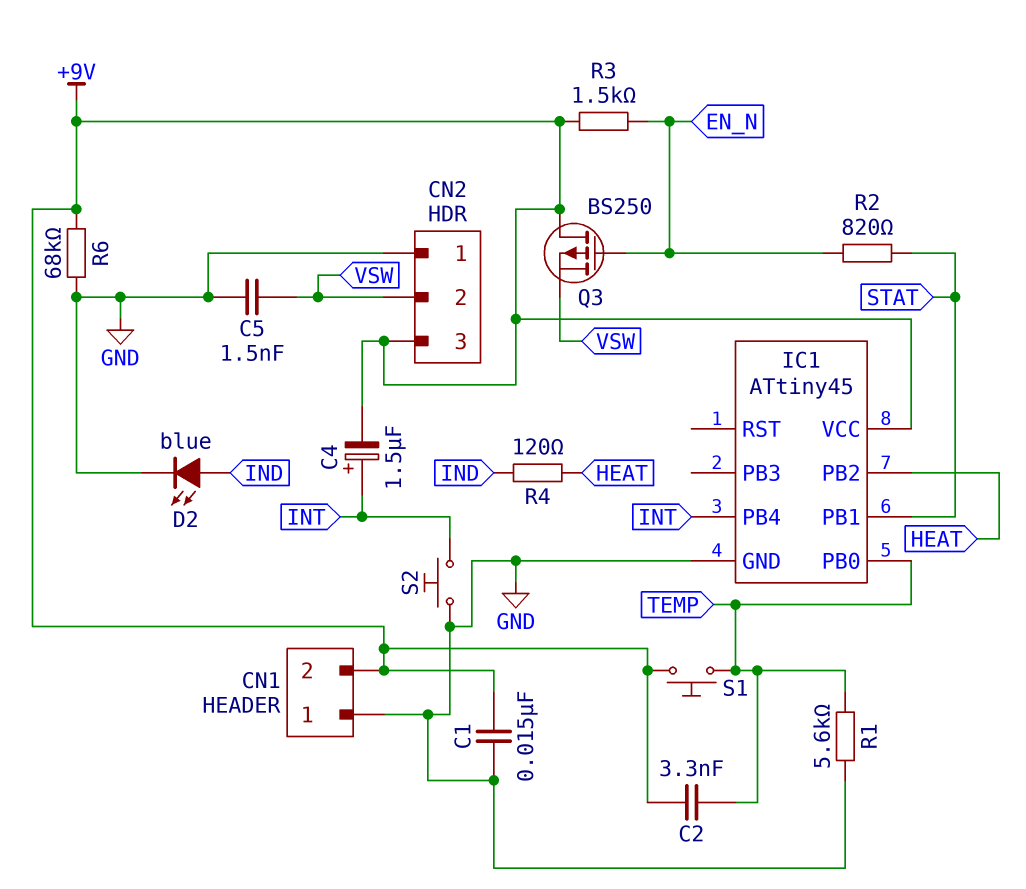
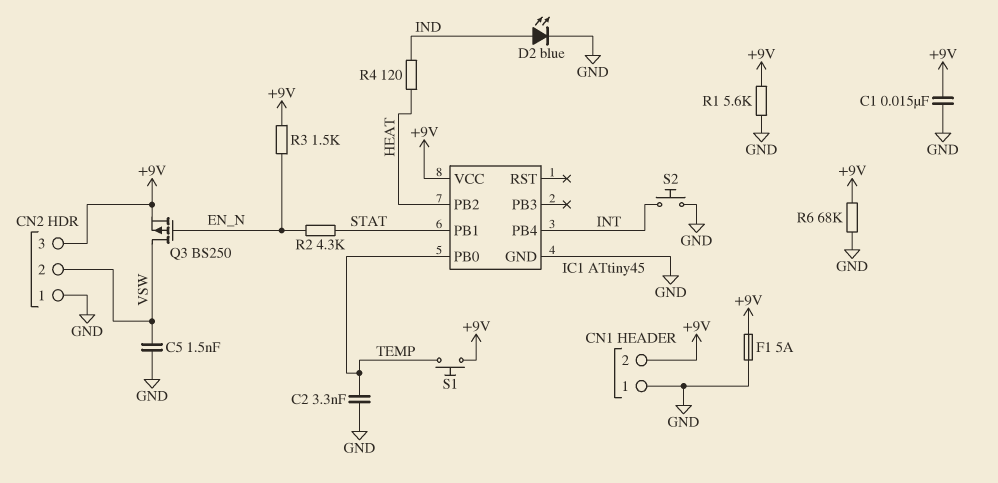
C2: 3.3nF (+9V, TEMP) -> 3.3nF (GND, TEMP)
C4: 1.5uF (plus INT, minus +9V) -> none
F1: none -> 5A (+9V, GND)
Q3: PMOS BS250 (G EN_N, D +9V, S VSW) -> PMOS BS250 (G EN_N, D VSW, S +9V)
R1: 5.6k (GND, TEMP) -> 5.6k (+9V, GND)
R2: 820 (EN_N, STAT) -> 4.3k (EN_N, STAT)

